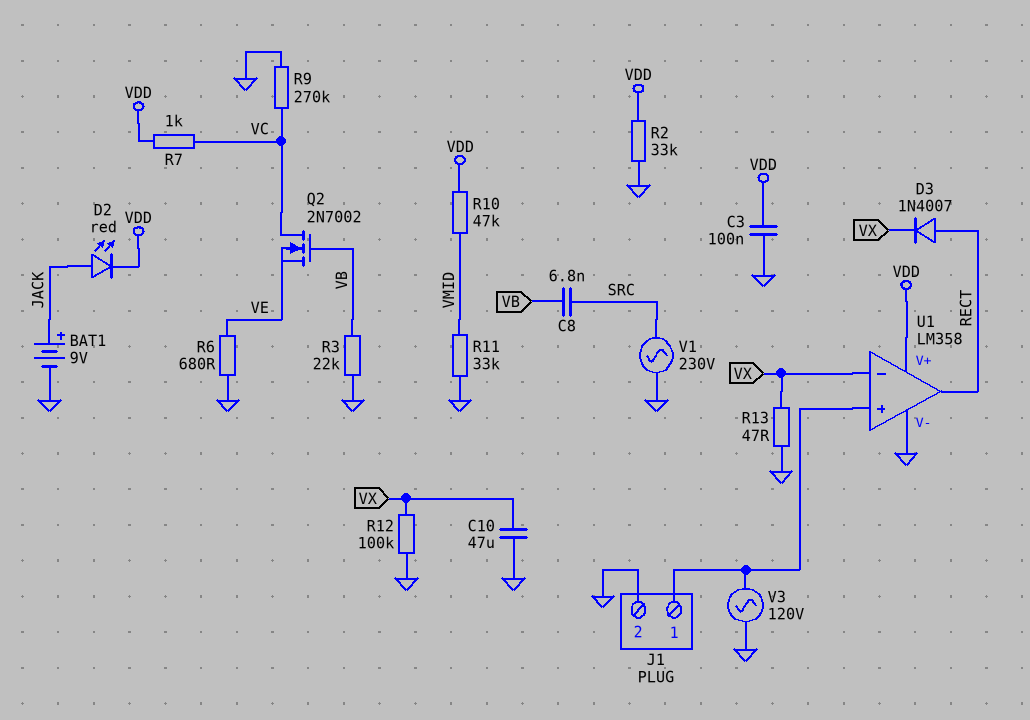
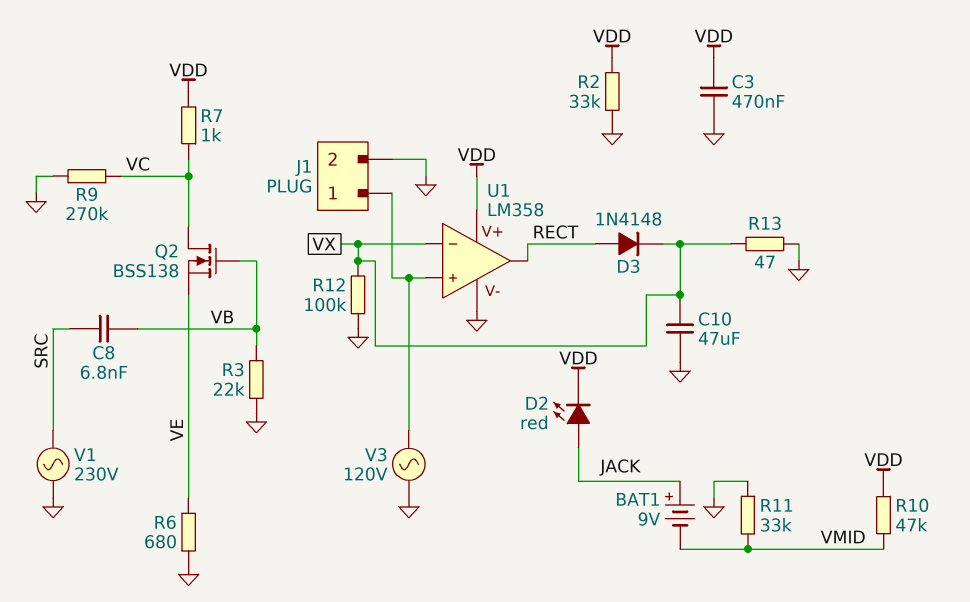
BAT1: 9V (plus JACK, minus GND) -> 9V (plus JACK, minus VMID)
C3: 100nF (GND, VDD) -> 470nF (GND, VDD)
D3: diode 1N4007 (A RECT, K VX) -> diode 1N4148 (A RECT, K VX)
Q2: NMOS 2N7002 (G VB, D VC, S VE) -> NMOS BSS138 (G VB, D VC, S VE)

